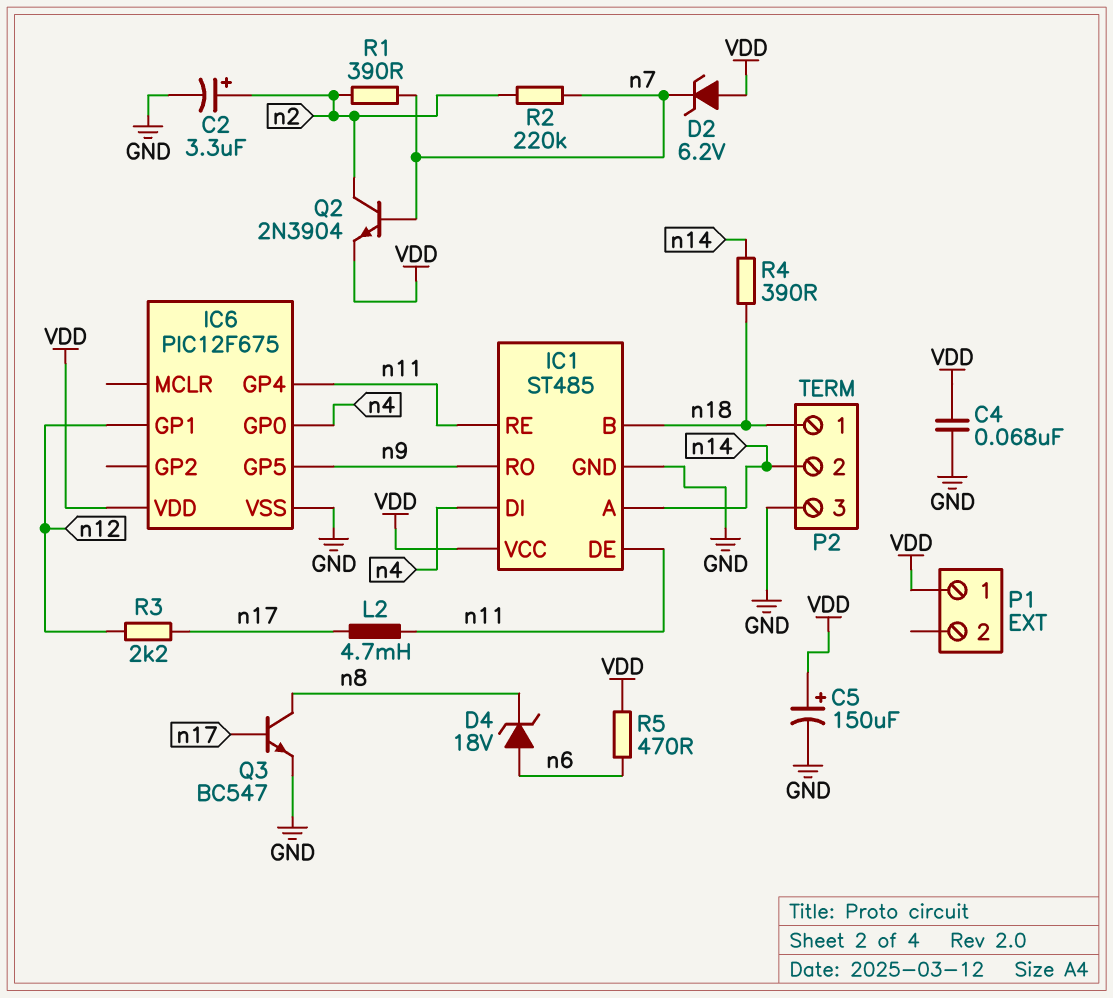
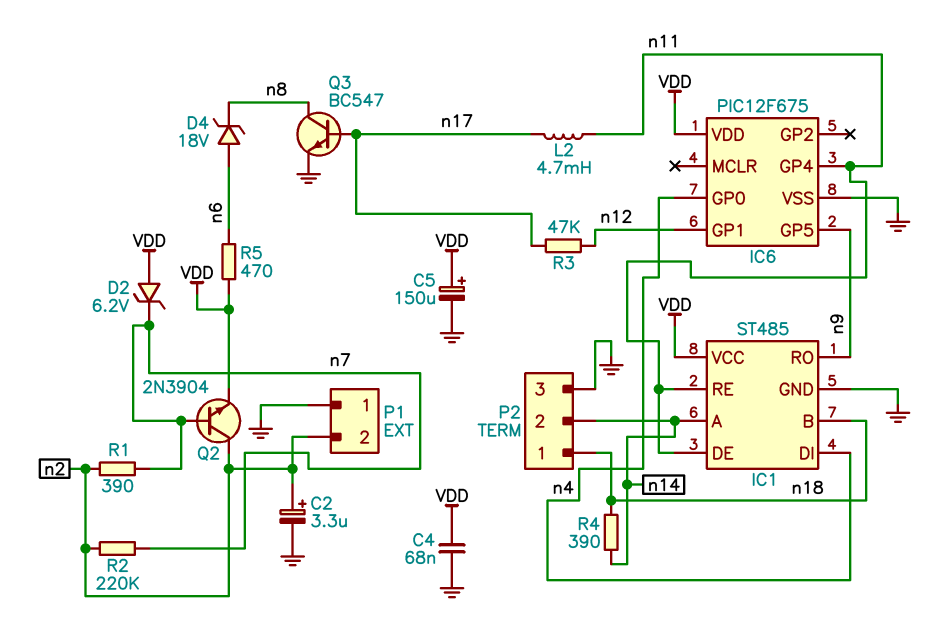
P1 pin 1: VDD -> GND
P1 pin 2: none -> n2
R3: 2.2k (n12, n17) -> 47k (n12, n17)

